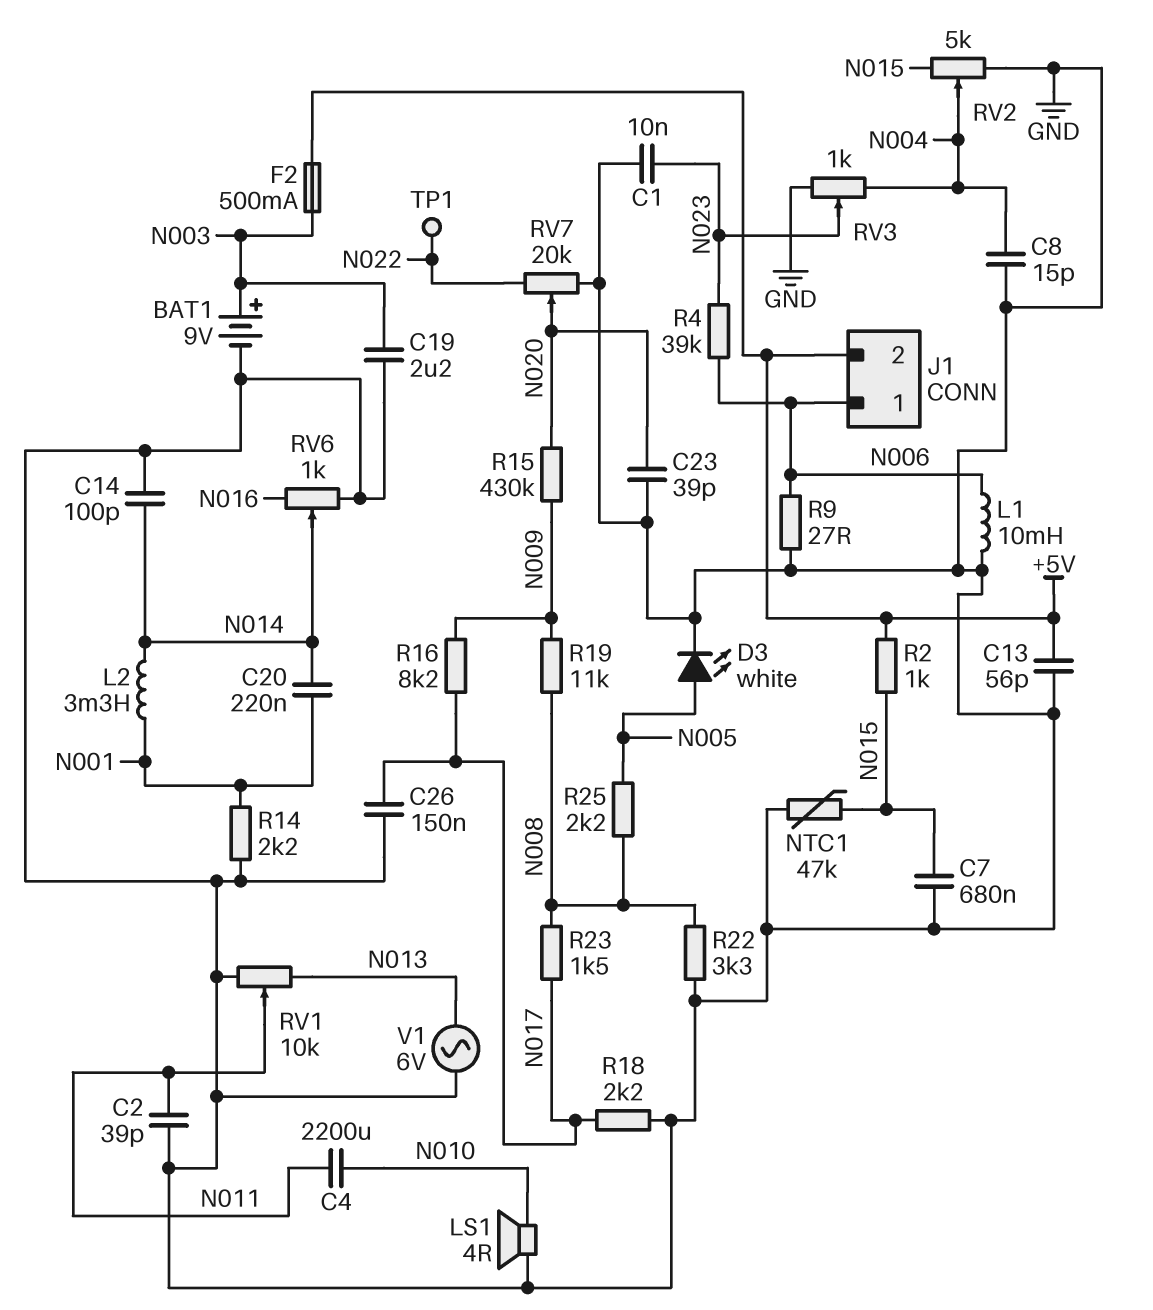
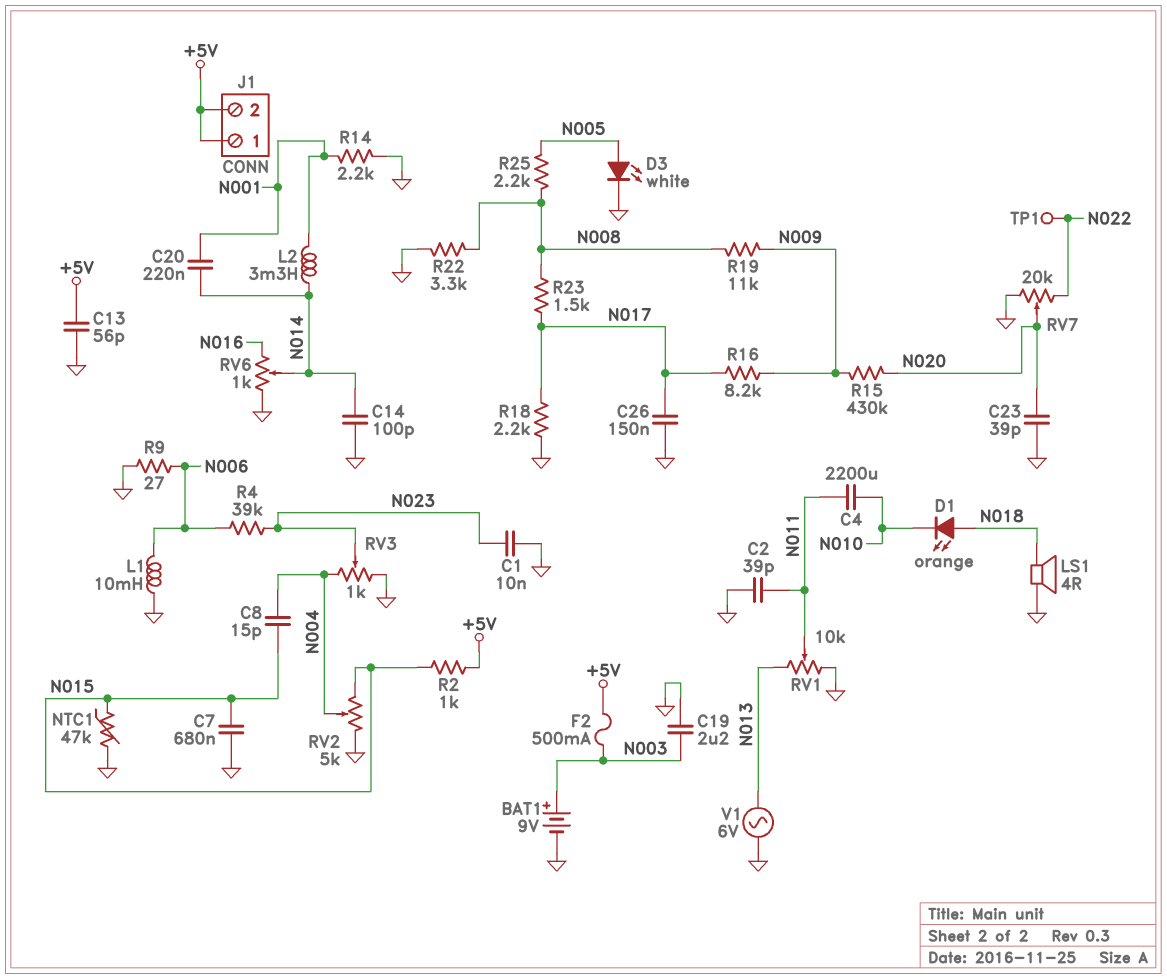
C8: 15pF (GND, N004) -> 15pF (N004, N015)
D1: none -> LED orange (A N018, K N010)
J1 pin 1: N006 -> +5V
LS1: speaker 4R (GND, N010) -> speaker 4R (GND, N018)

